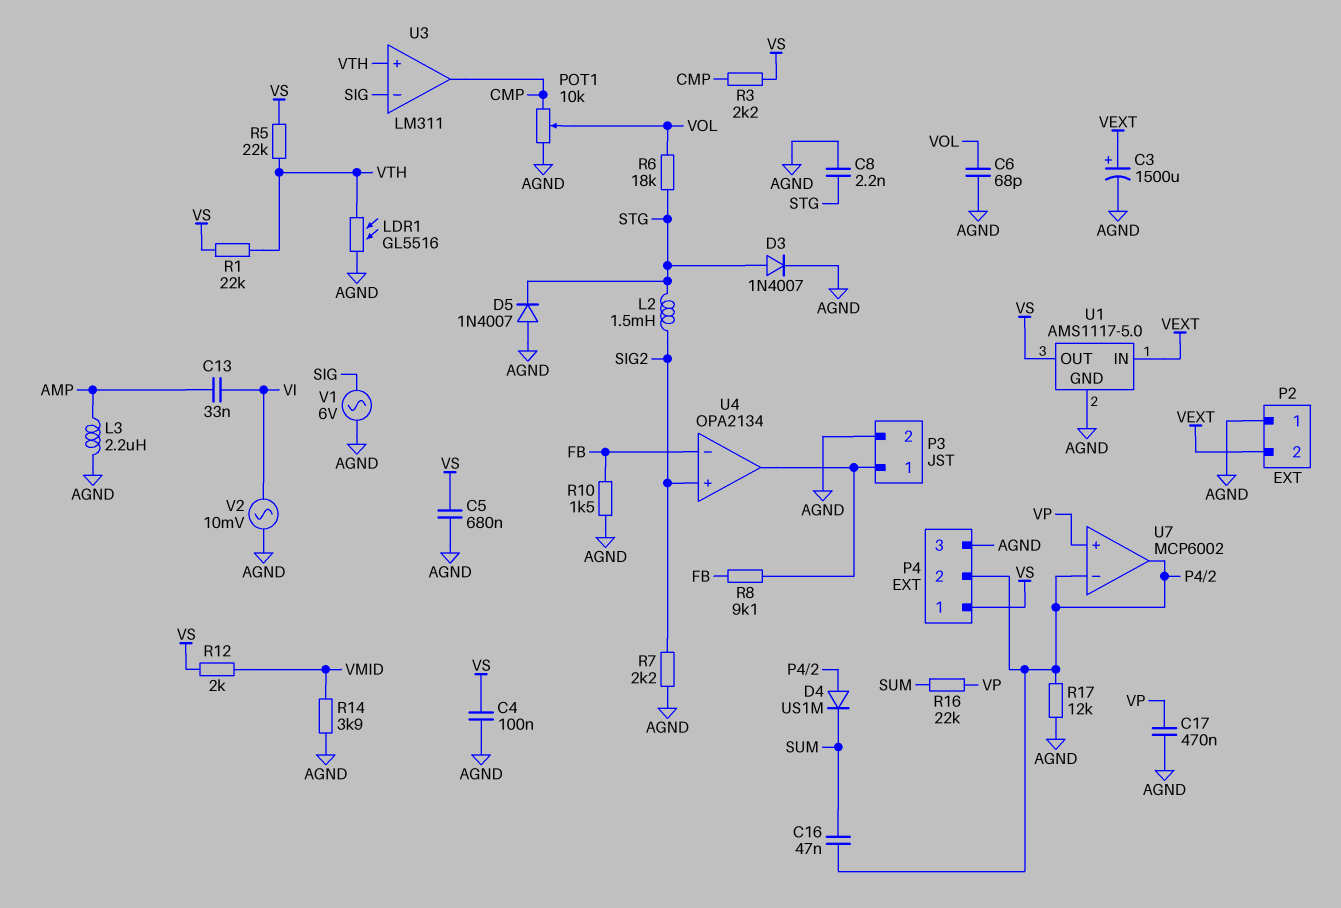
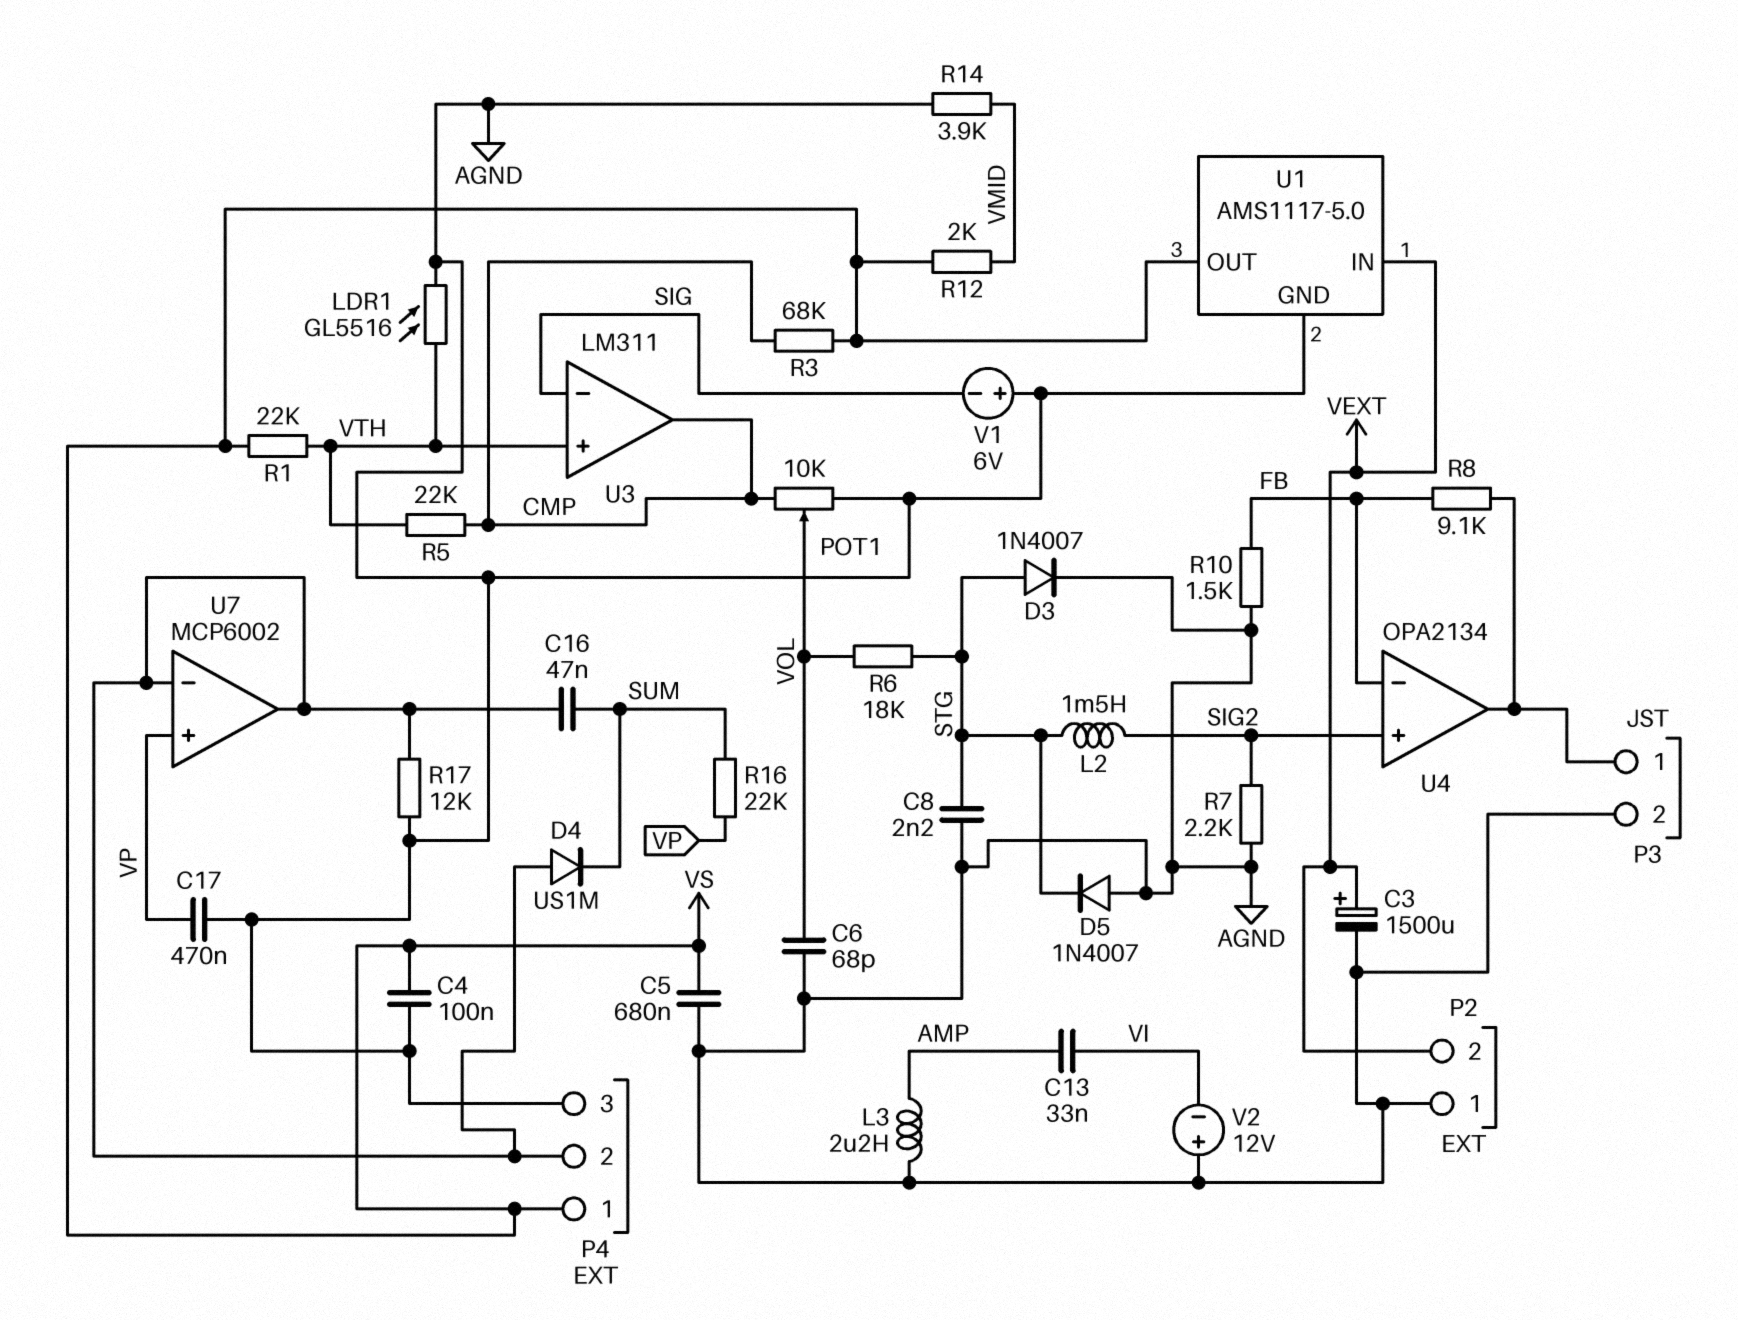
R3: 2.2k (CMP, VS) -> 68k (CMP, VS)
R5: 22k (VS, VTH) -> 22k (CMP, VTH)
V1: AC 6V (AGND, SIG) -> 6V (plus AGND, minus SIG)
V2: AC 10mV (AGND, VI) -> 12V (plus AGND, minus VI)

